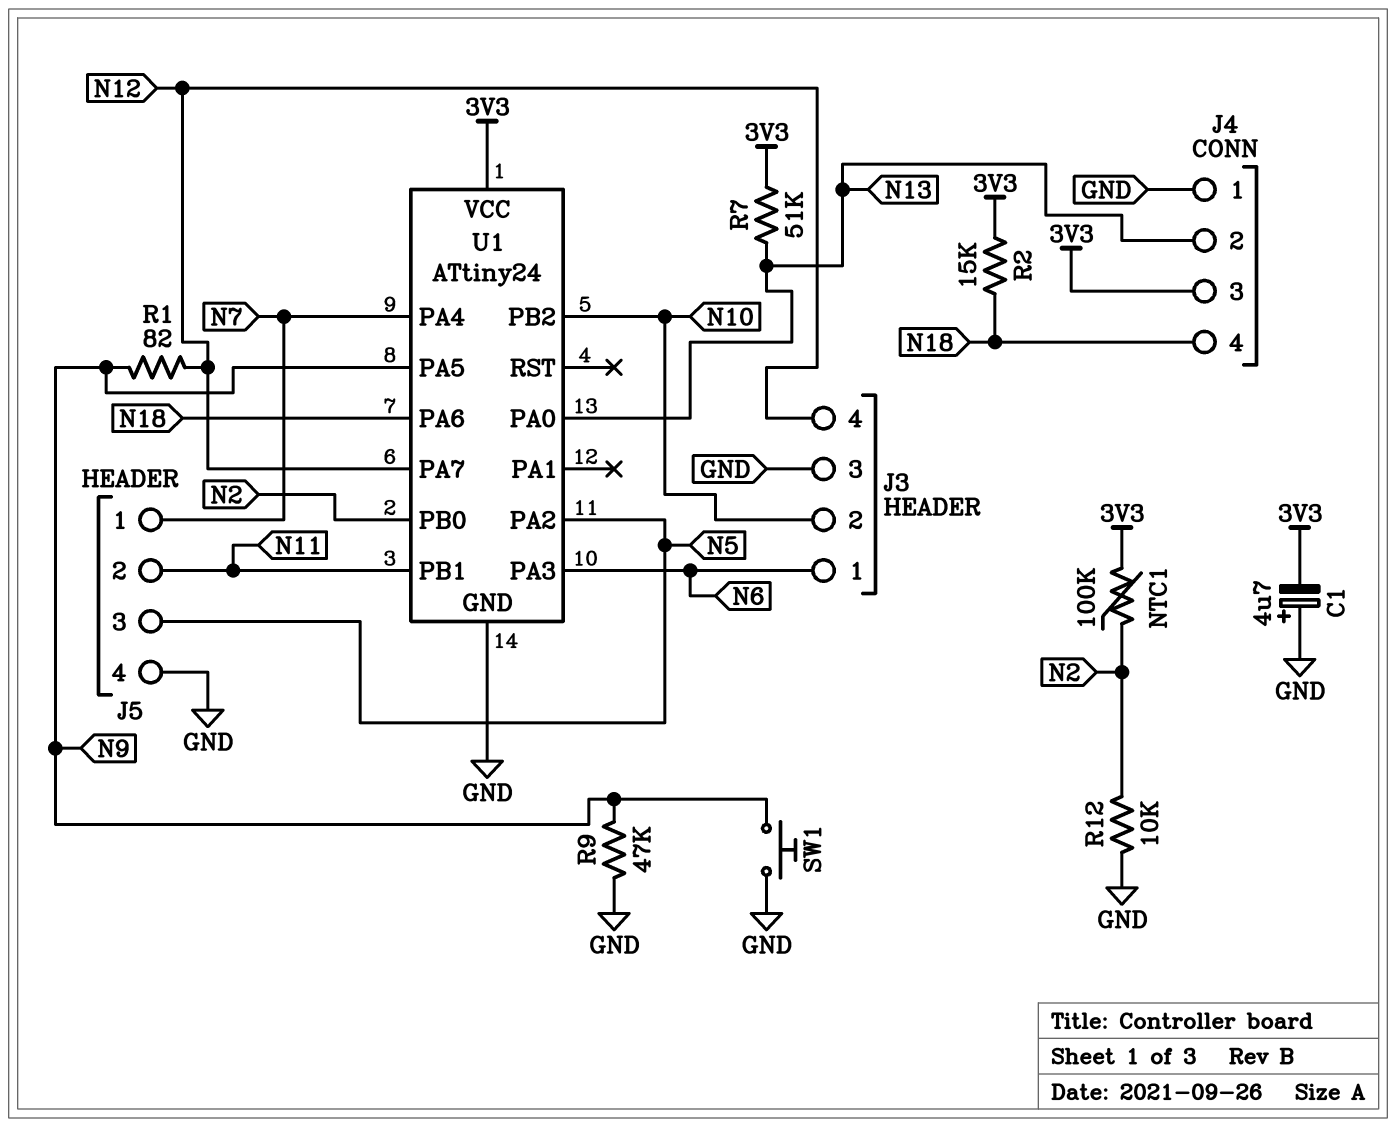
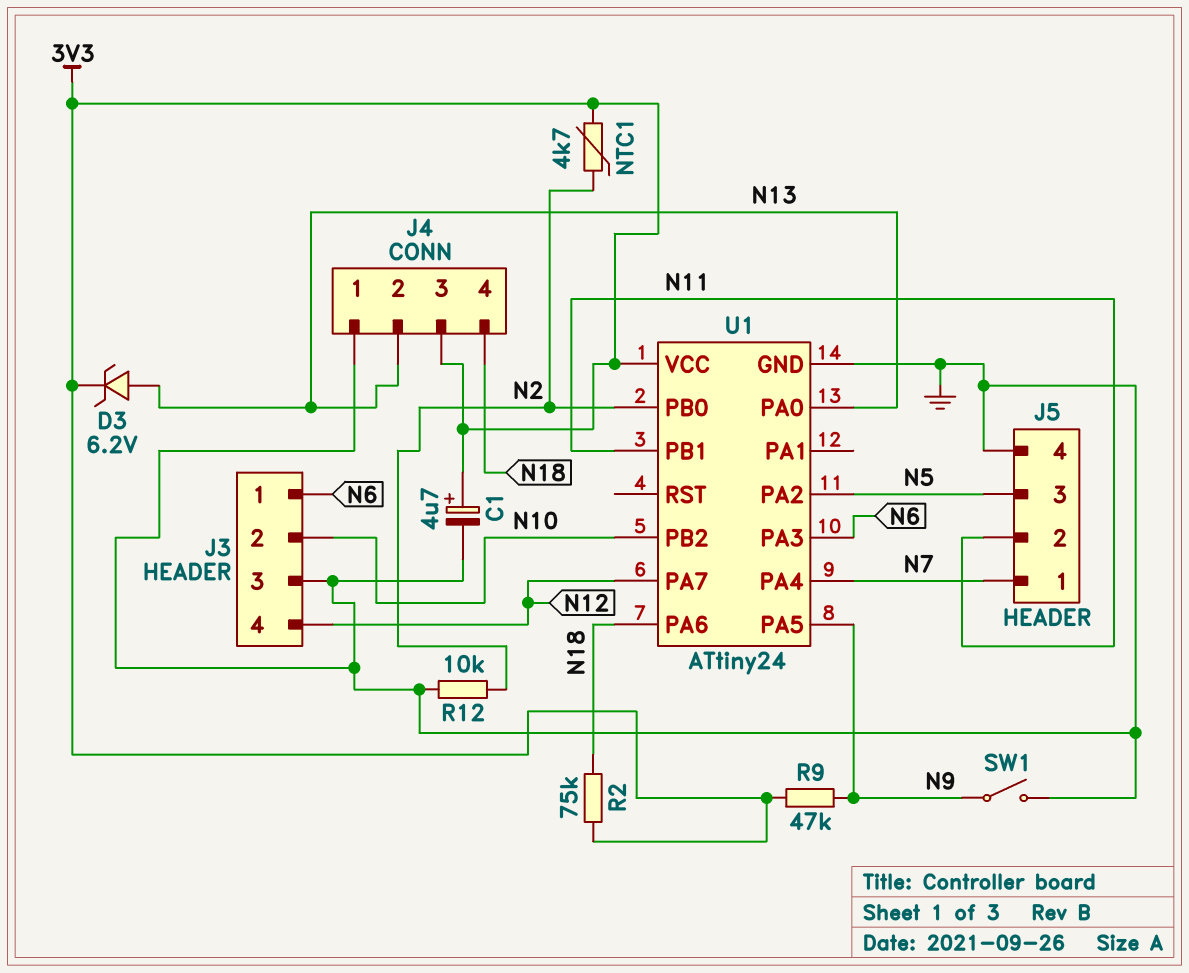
C1: 4.7uF (plus GND, minus 3V3) -> 4.7uF (plus 3V3, minus GND)
D3: none -> zener 6.2V (A N13, K 3V3)
NTC1: 100k (3V3, N2) -> 4.7k (3V3, N2)
R1: 82 (N9, N12) -> none
R2: 15k (3V3, N18) -> 75k (3V3, N18)
R7: 51k (3V3, N13) -> none
R9: 47k (GND, N9) -> 47k (3V3, N9)
SW1: button (GND, N9) -> switch (GND, N9)

